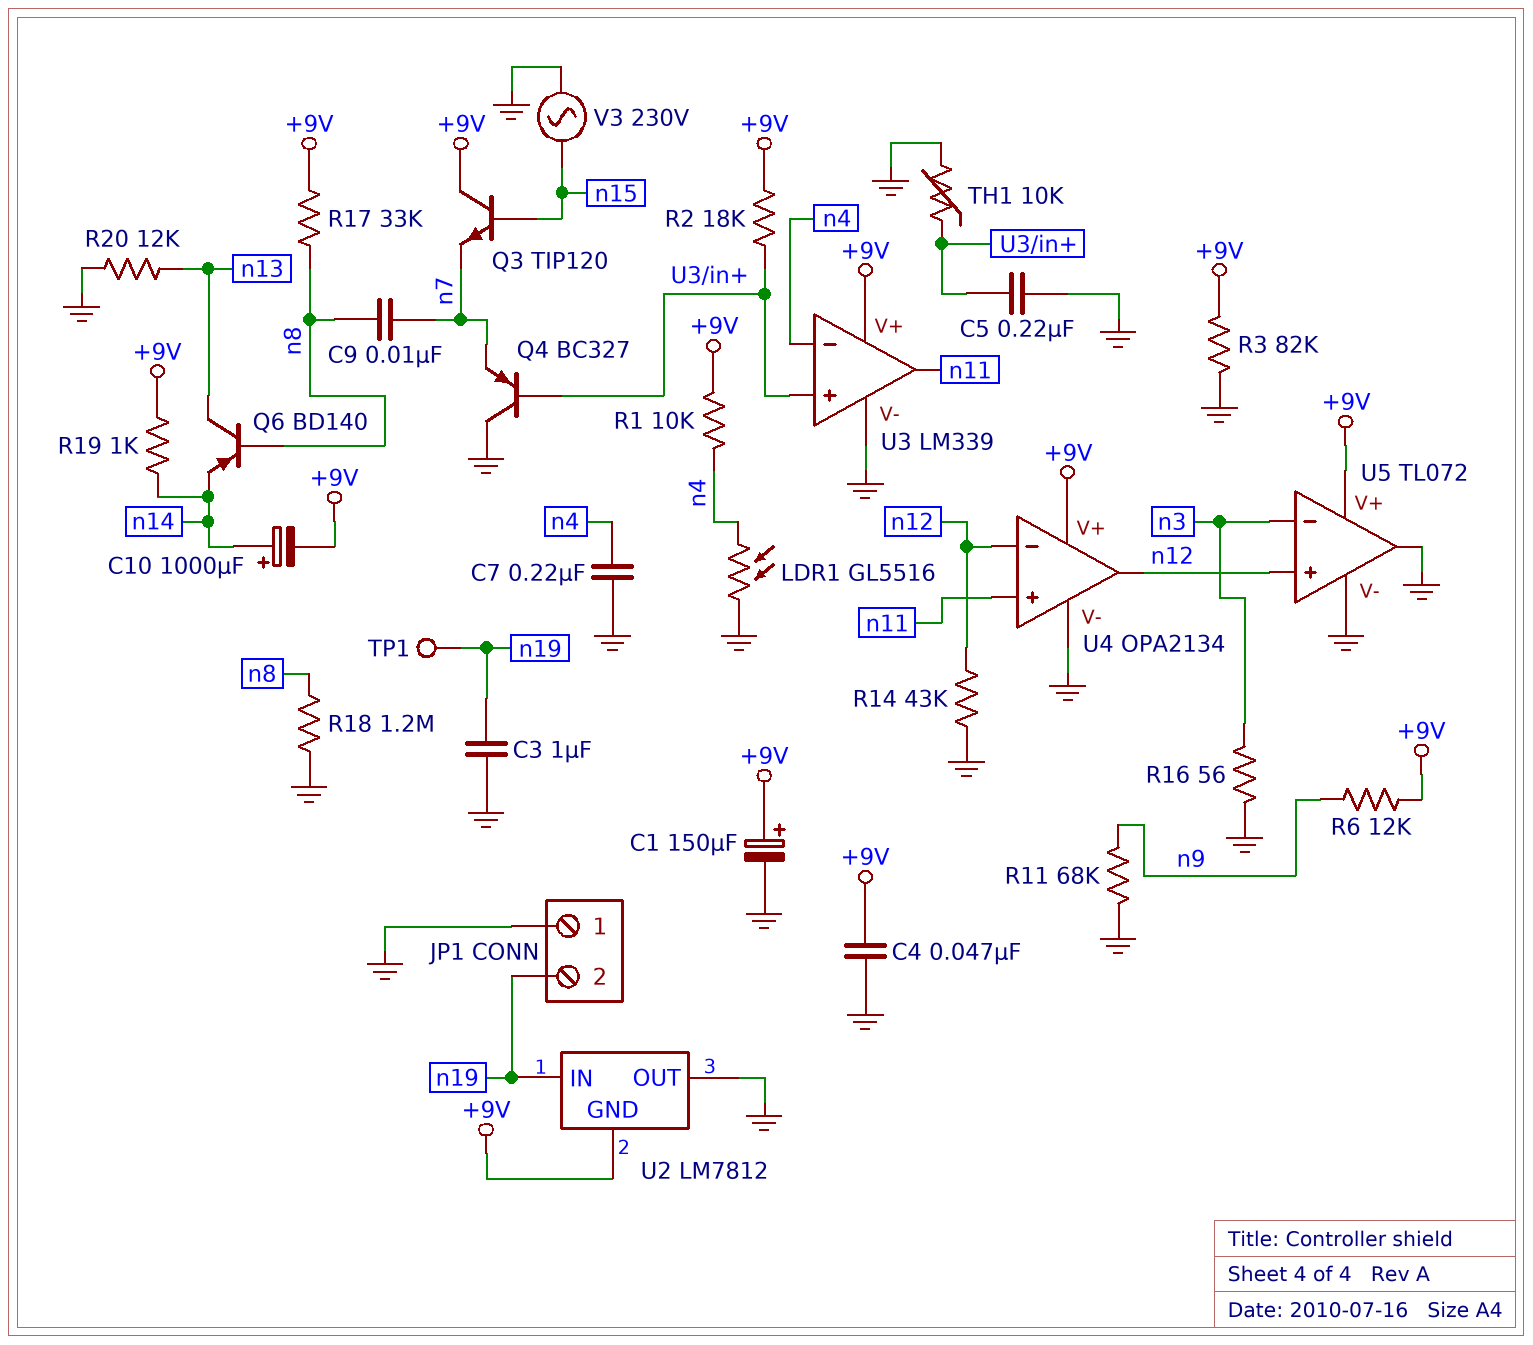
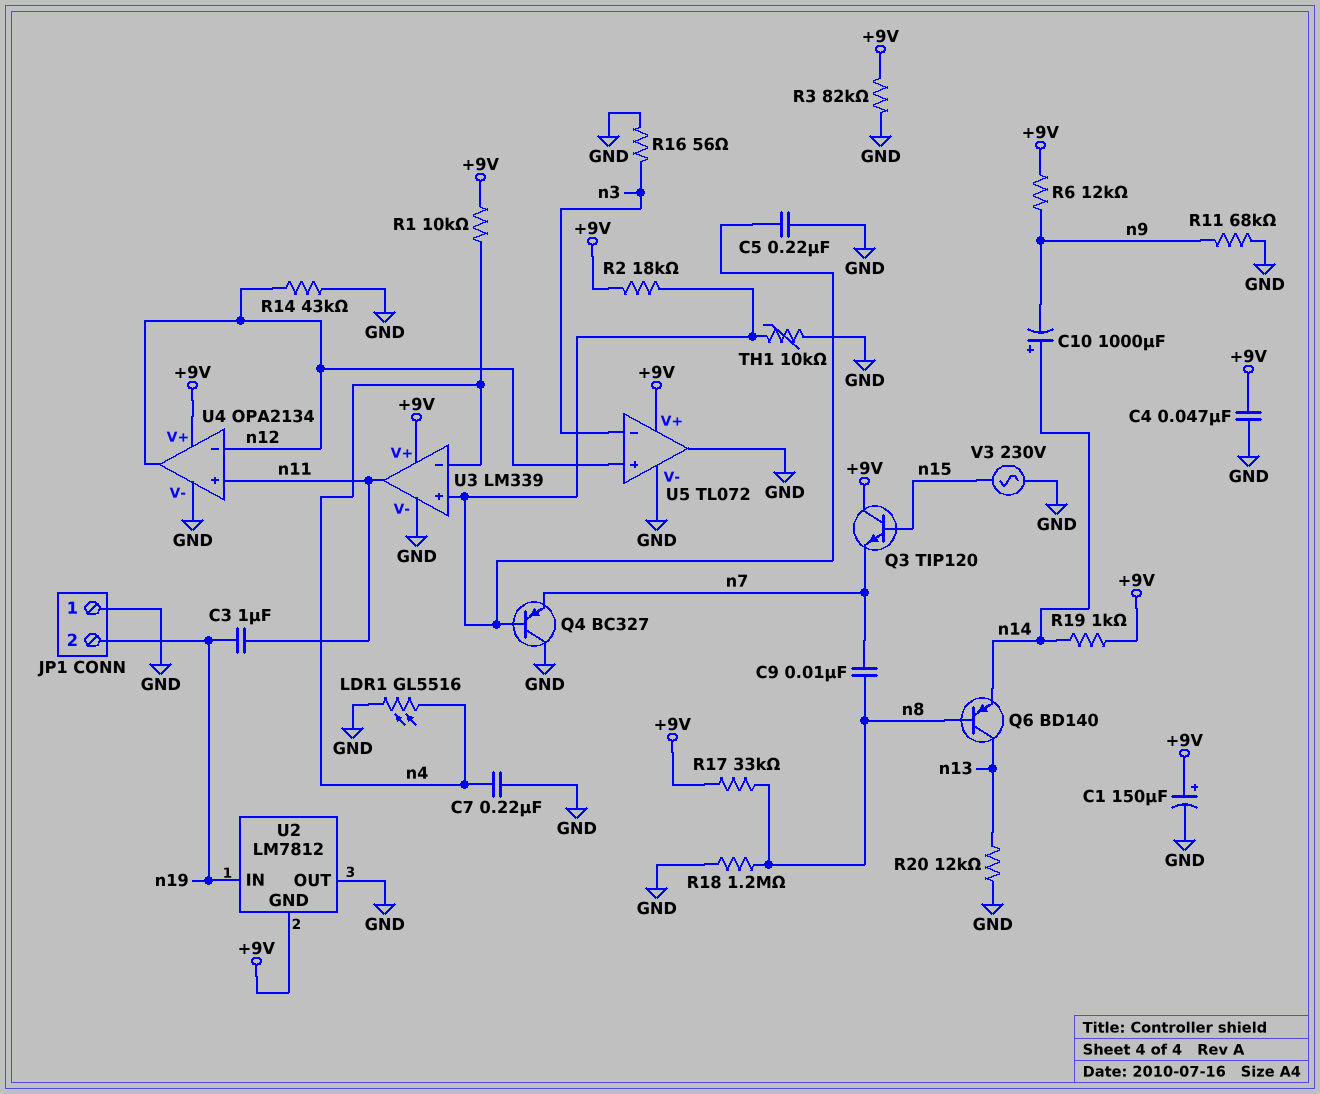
C3: 1uF (GND, n19) -> 1uF (n11, n19)
C10: 1000uF (plus n14, minus +9V) -> 1000uF (plus n14, minus n9)
TP1: test point (n19) -> none

